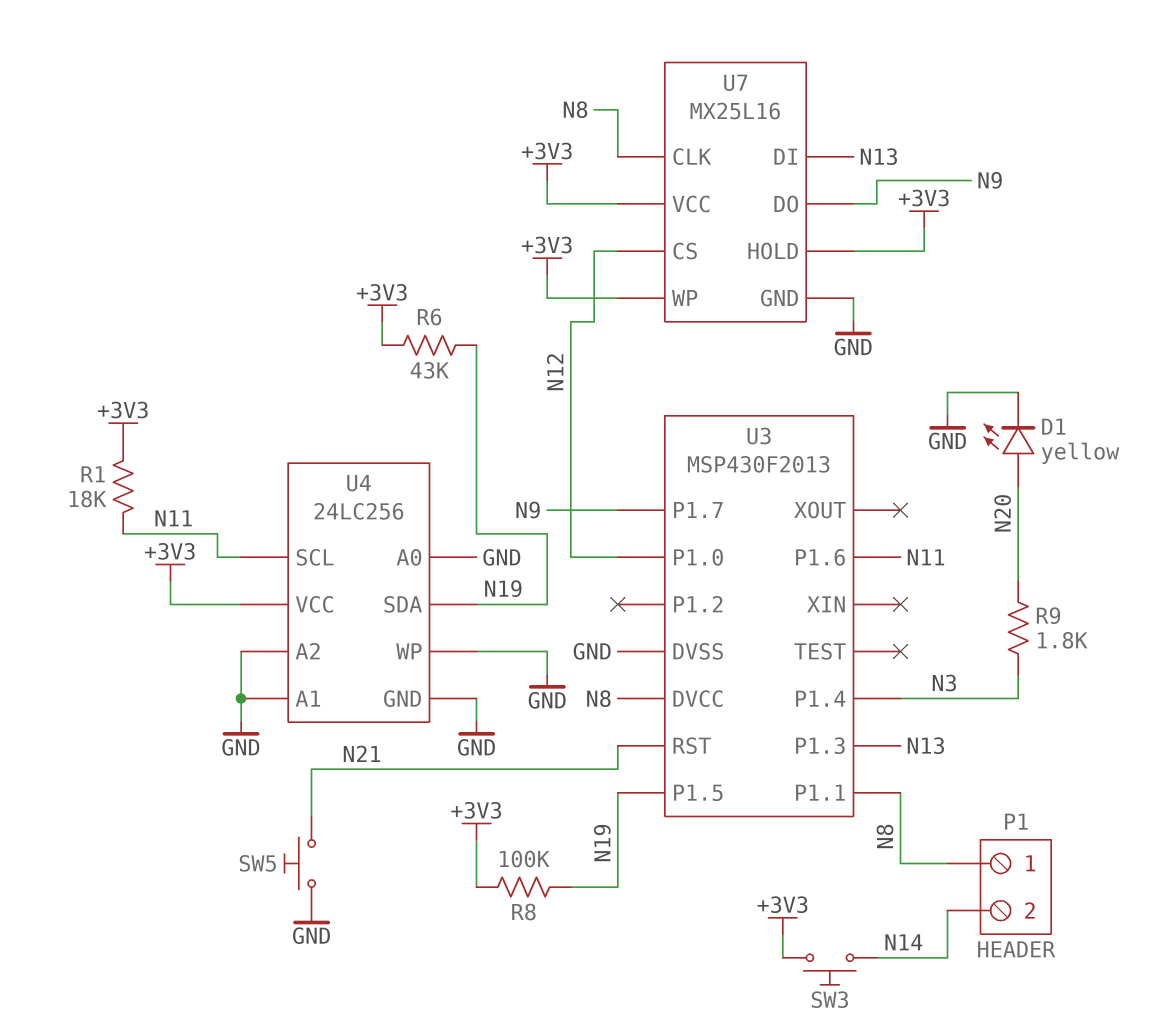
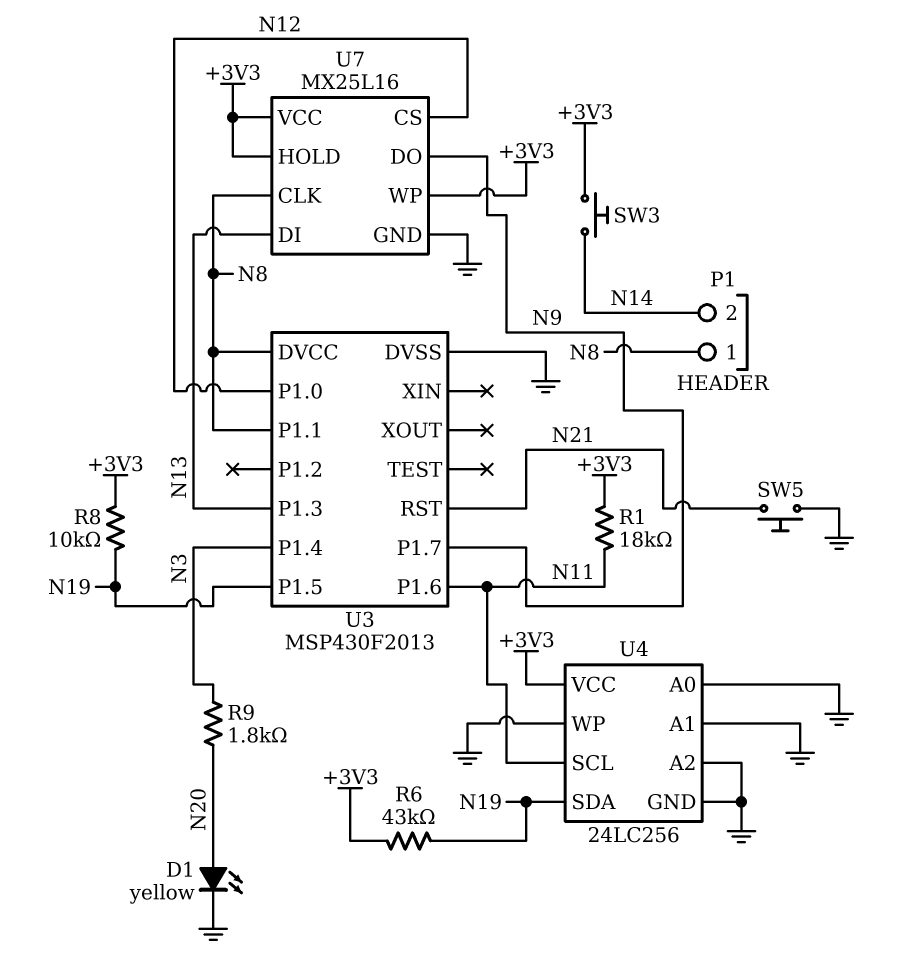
R8: 100k (+3V3, N19) -> 10k (+3V3, N19)

